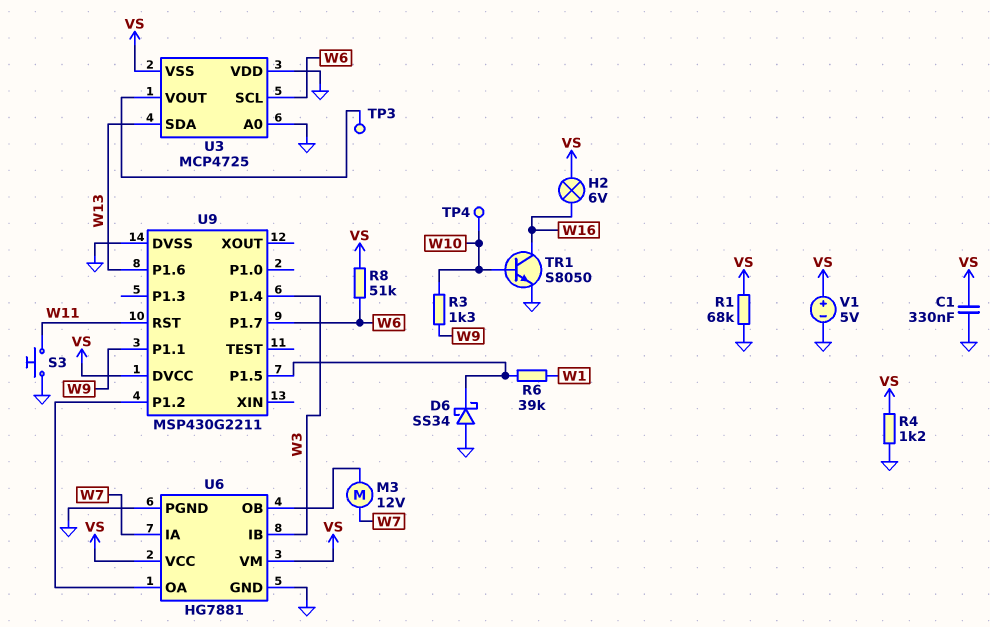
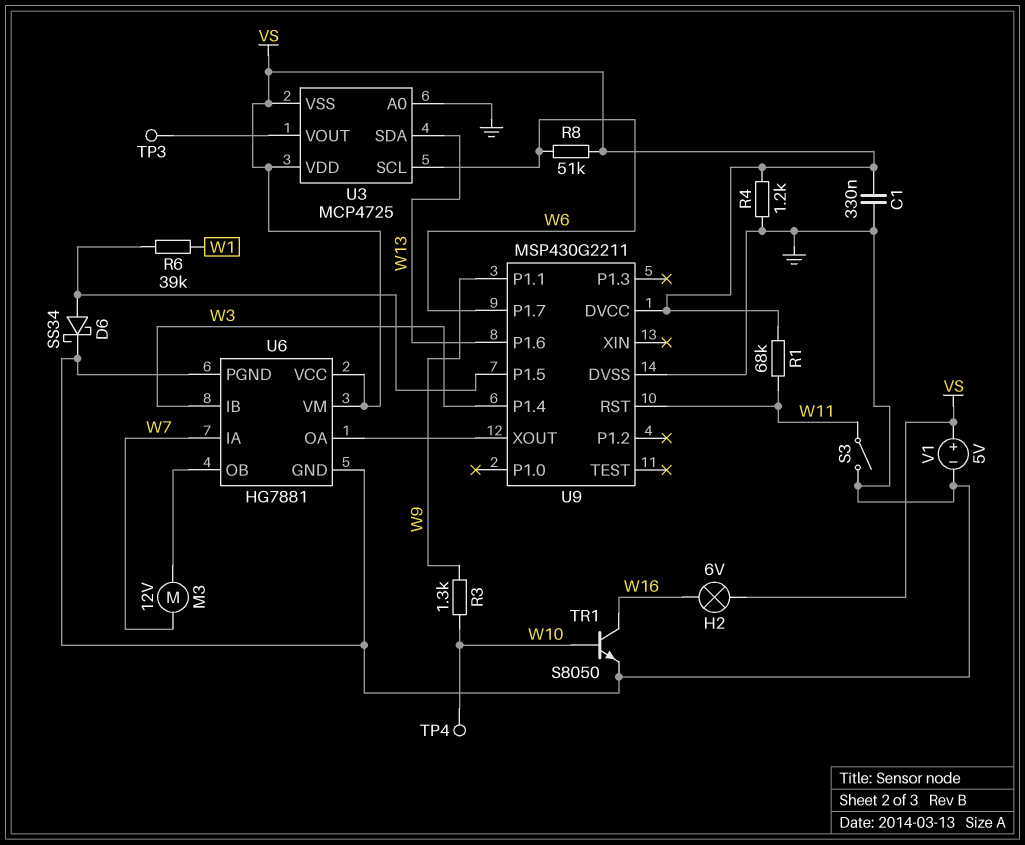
D6: schottky SS34 (A GND, K U9/P1.5) -> schottky SS34 (A U9/P1.5, K GND)
R1: 68k (GND, VS) -> 68k (VS, W11)
S3: button (GND, W11) -> switch (GND, W11)
U3 pin VDD: GND -> VS
U9 pin P1.2: U6/OA -> none
U9 pin XOUT: none -> U6/OA

